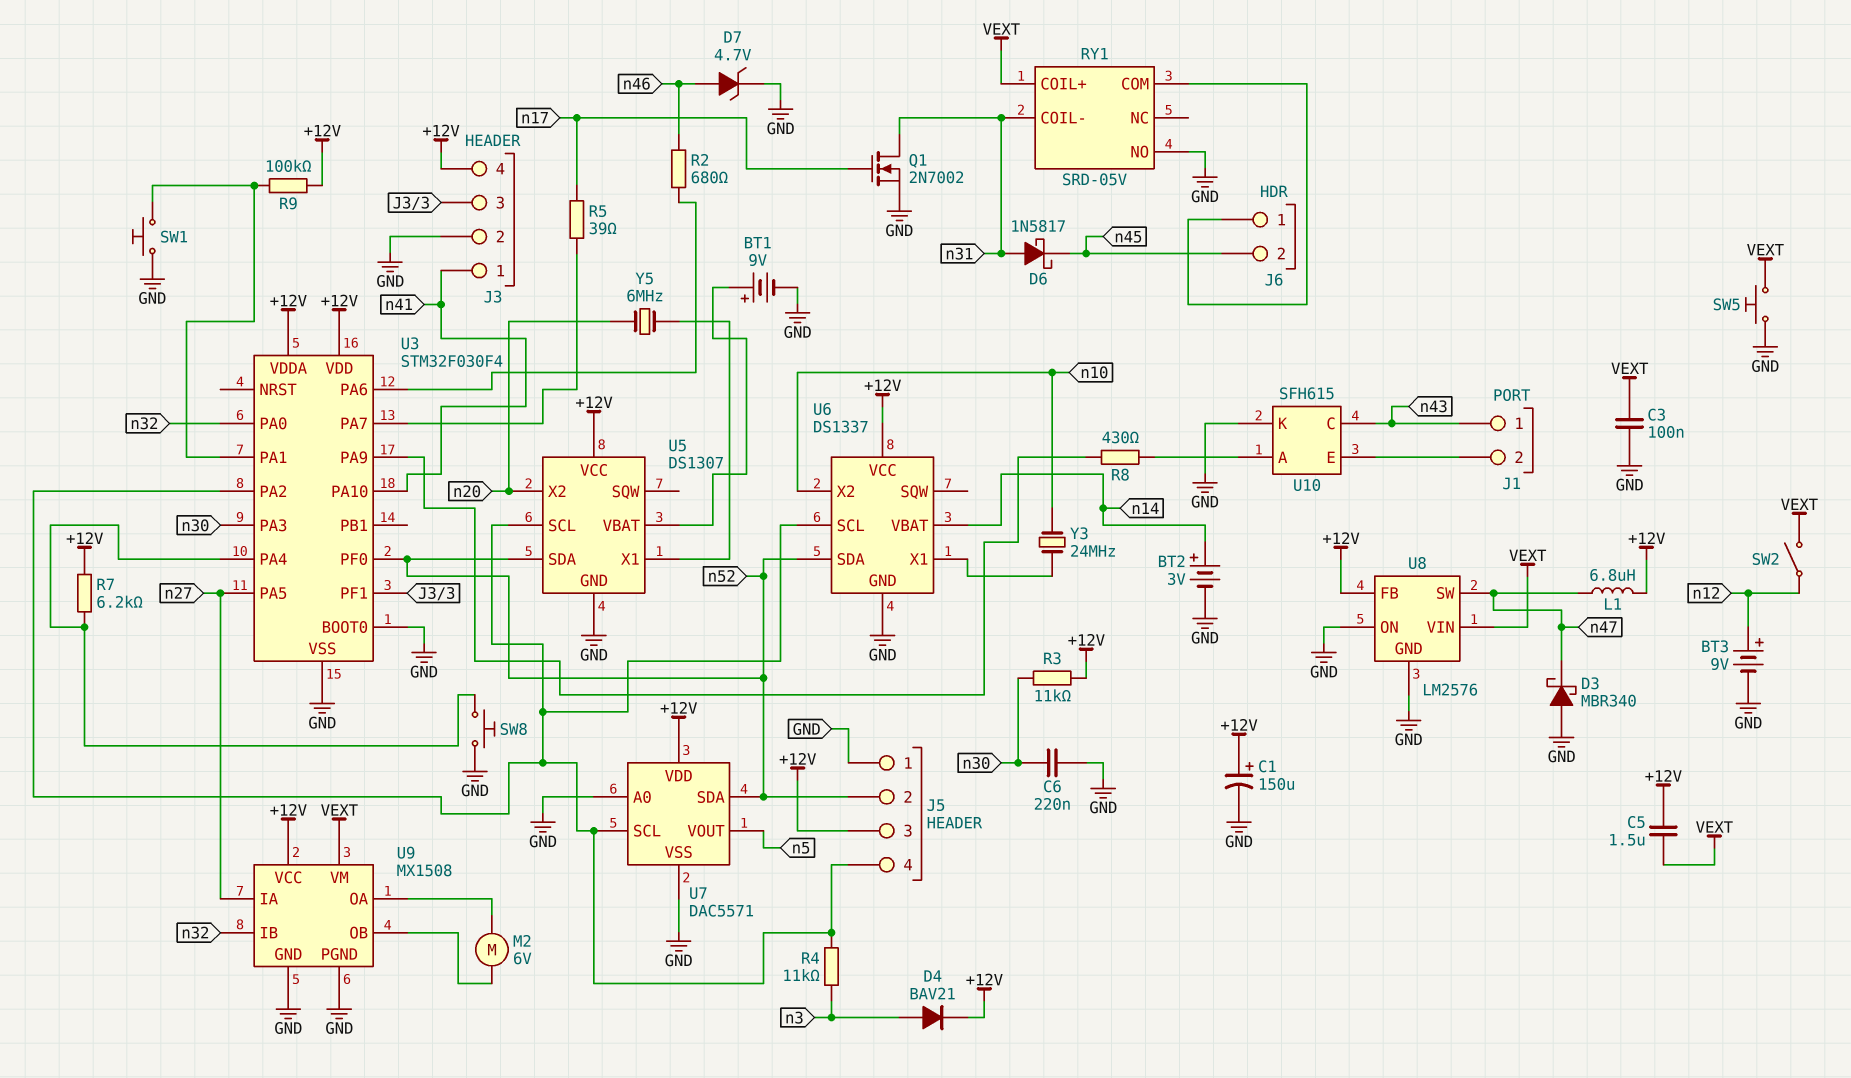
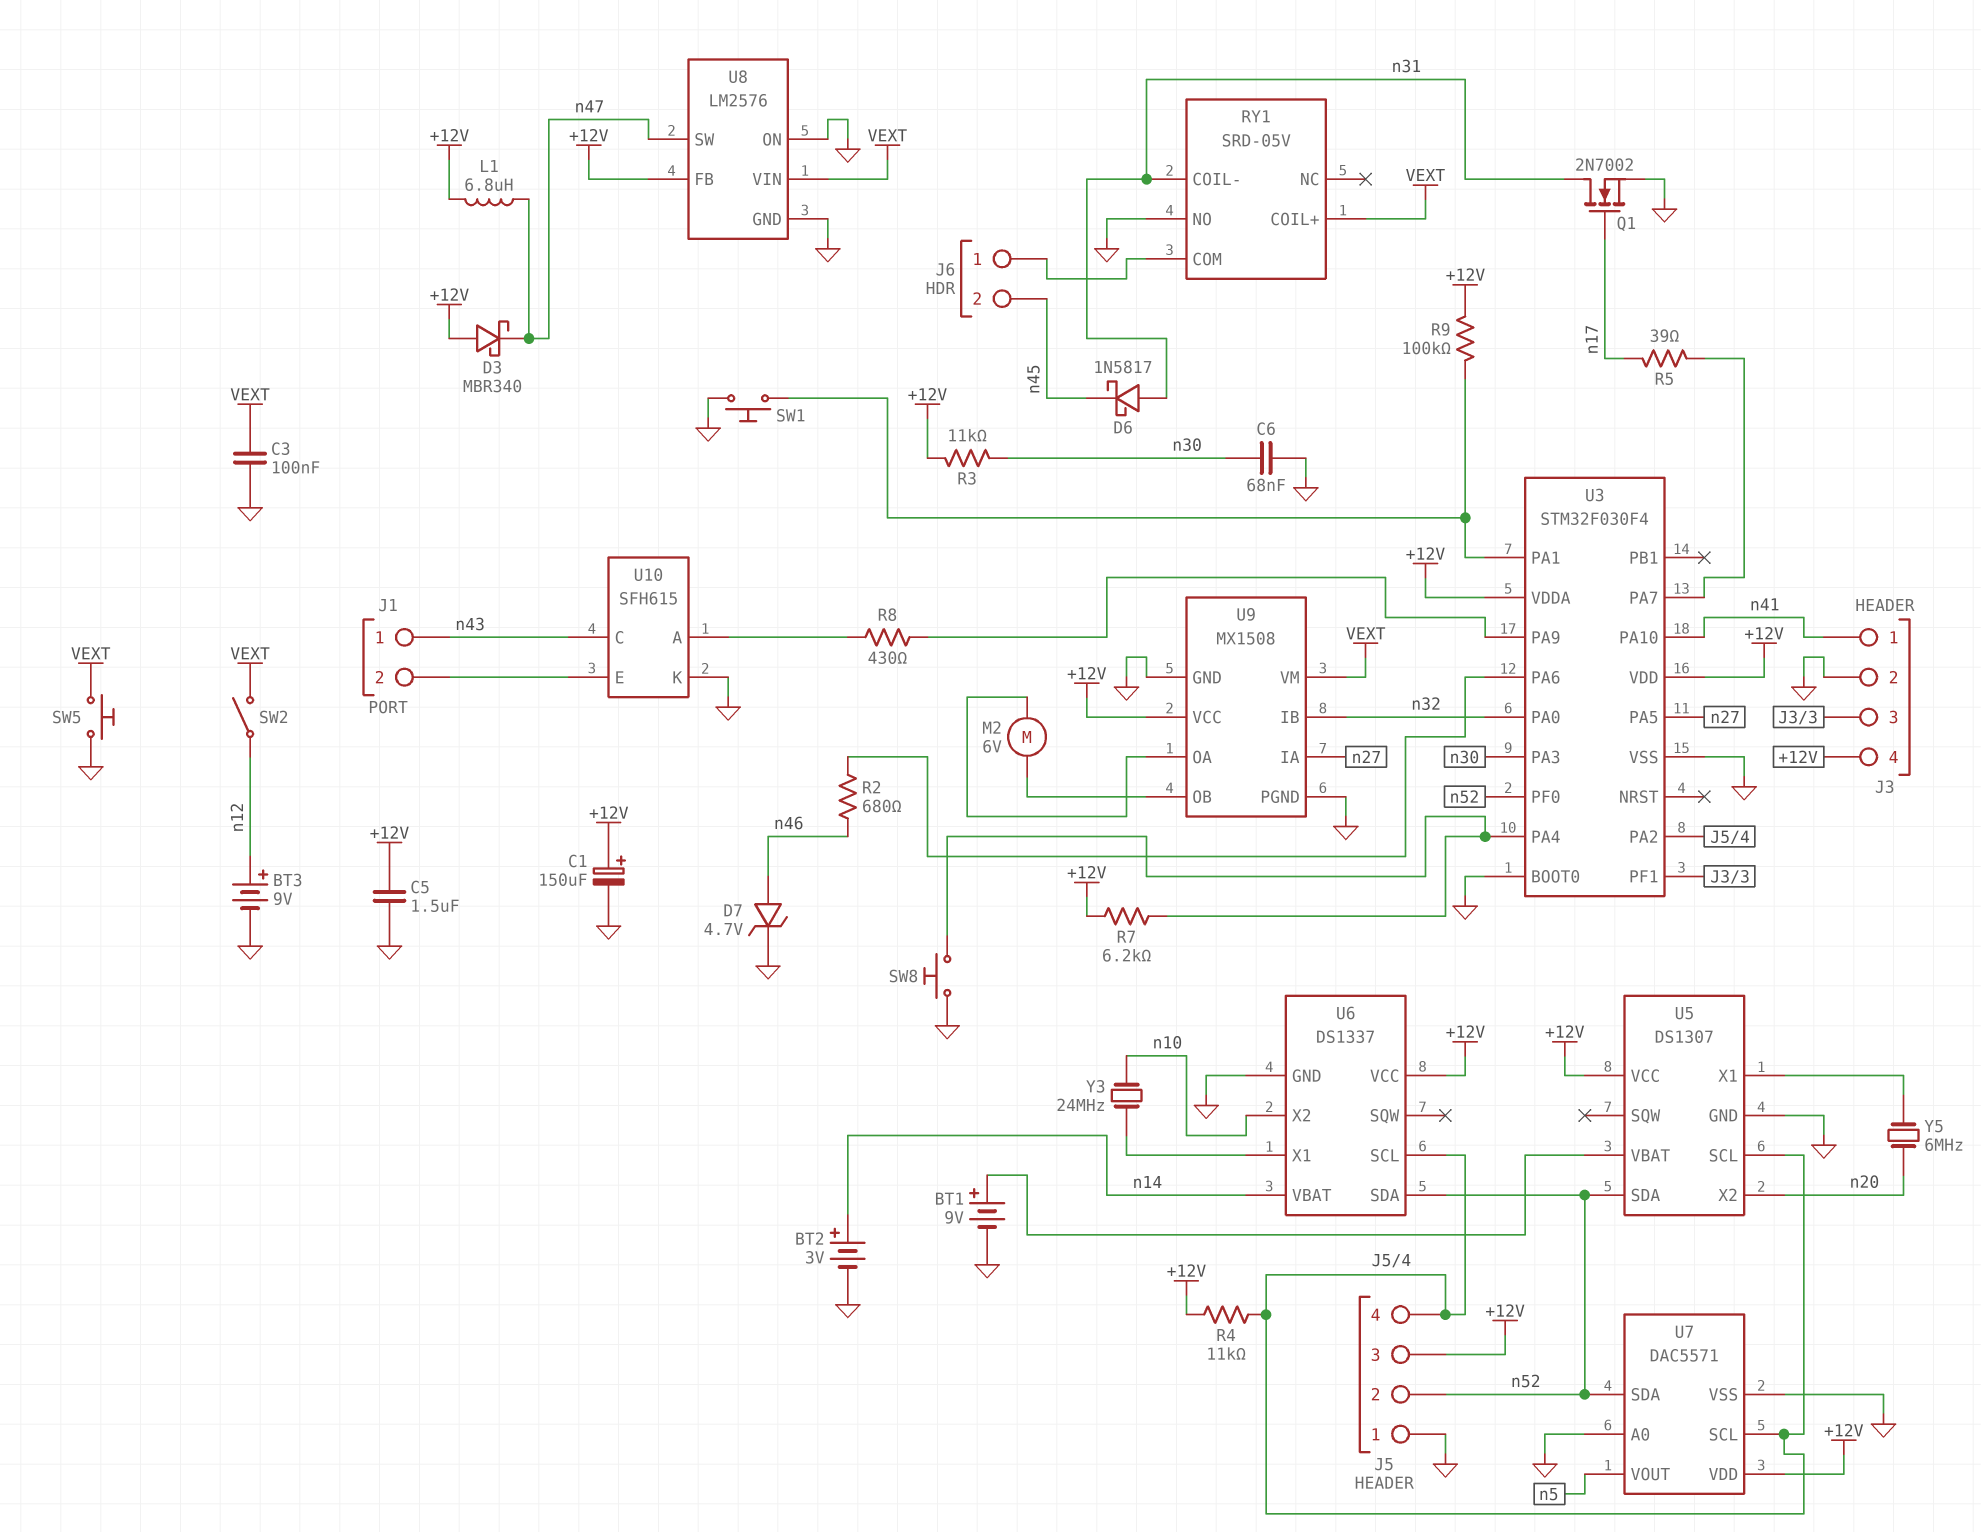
C5: 1.5uF (+12V, VEXT) -> 1.5uF (+12V, GND)
C6: 220nF (GND, n30) -> 68nF (GND, n30)
D3: schottky MBR340 (A GND, K n47) -> schottky MBR340 (A +12V, K n47)
D4: diode BAV21 (A n3, K +12V) -> none
R4: 11k (J5/4, n3) -> 11k (+12V, J5/4)

